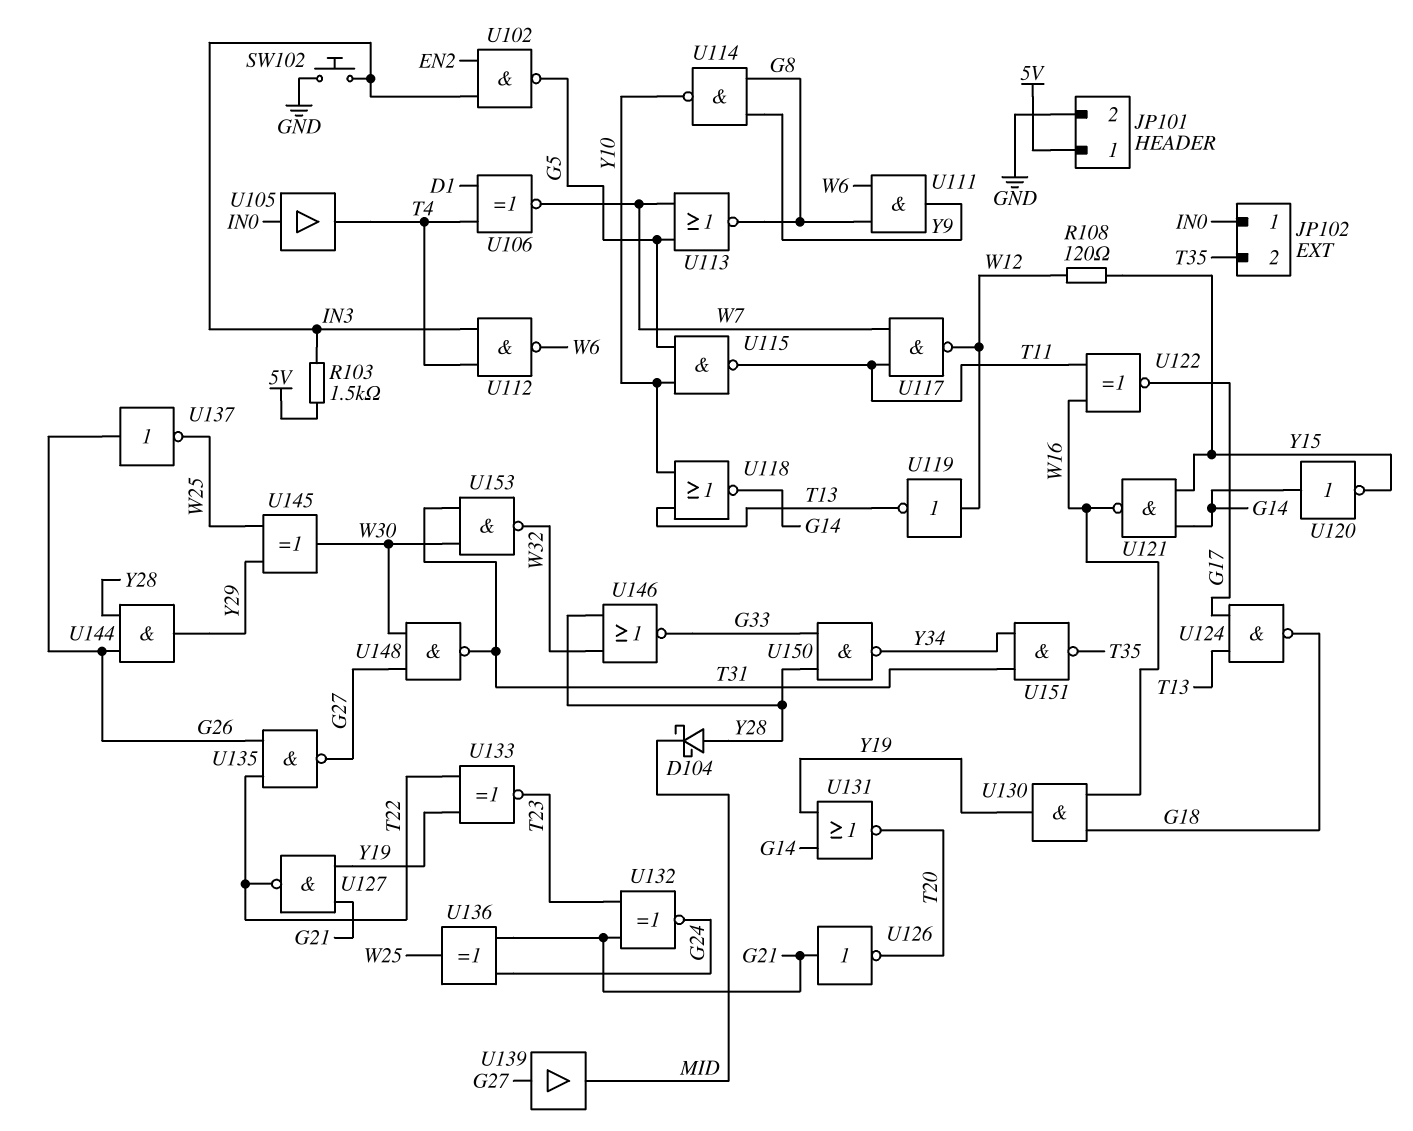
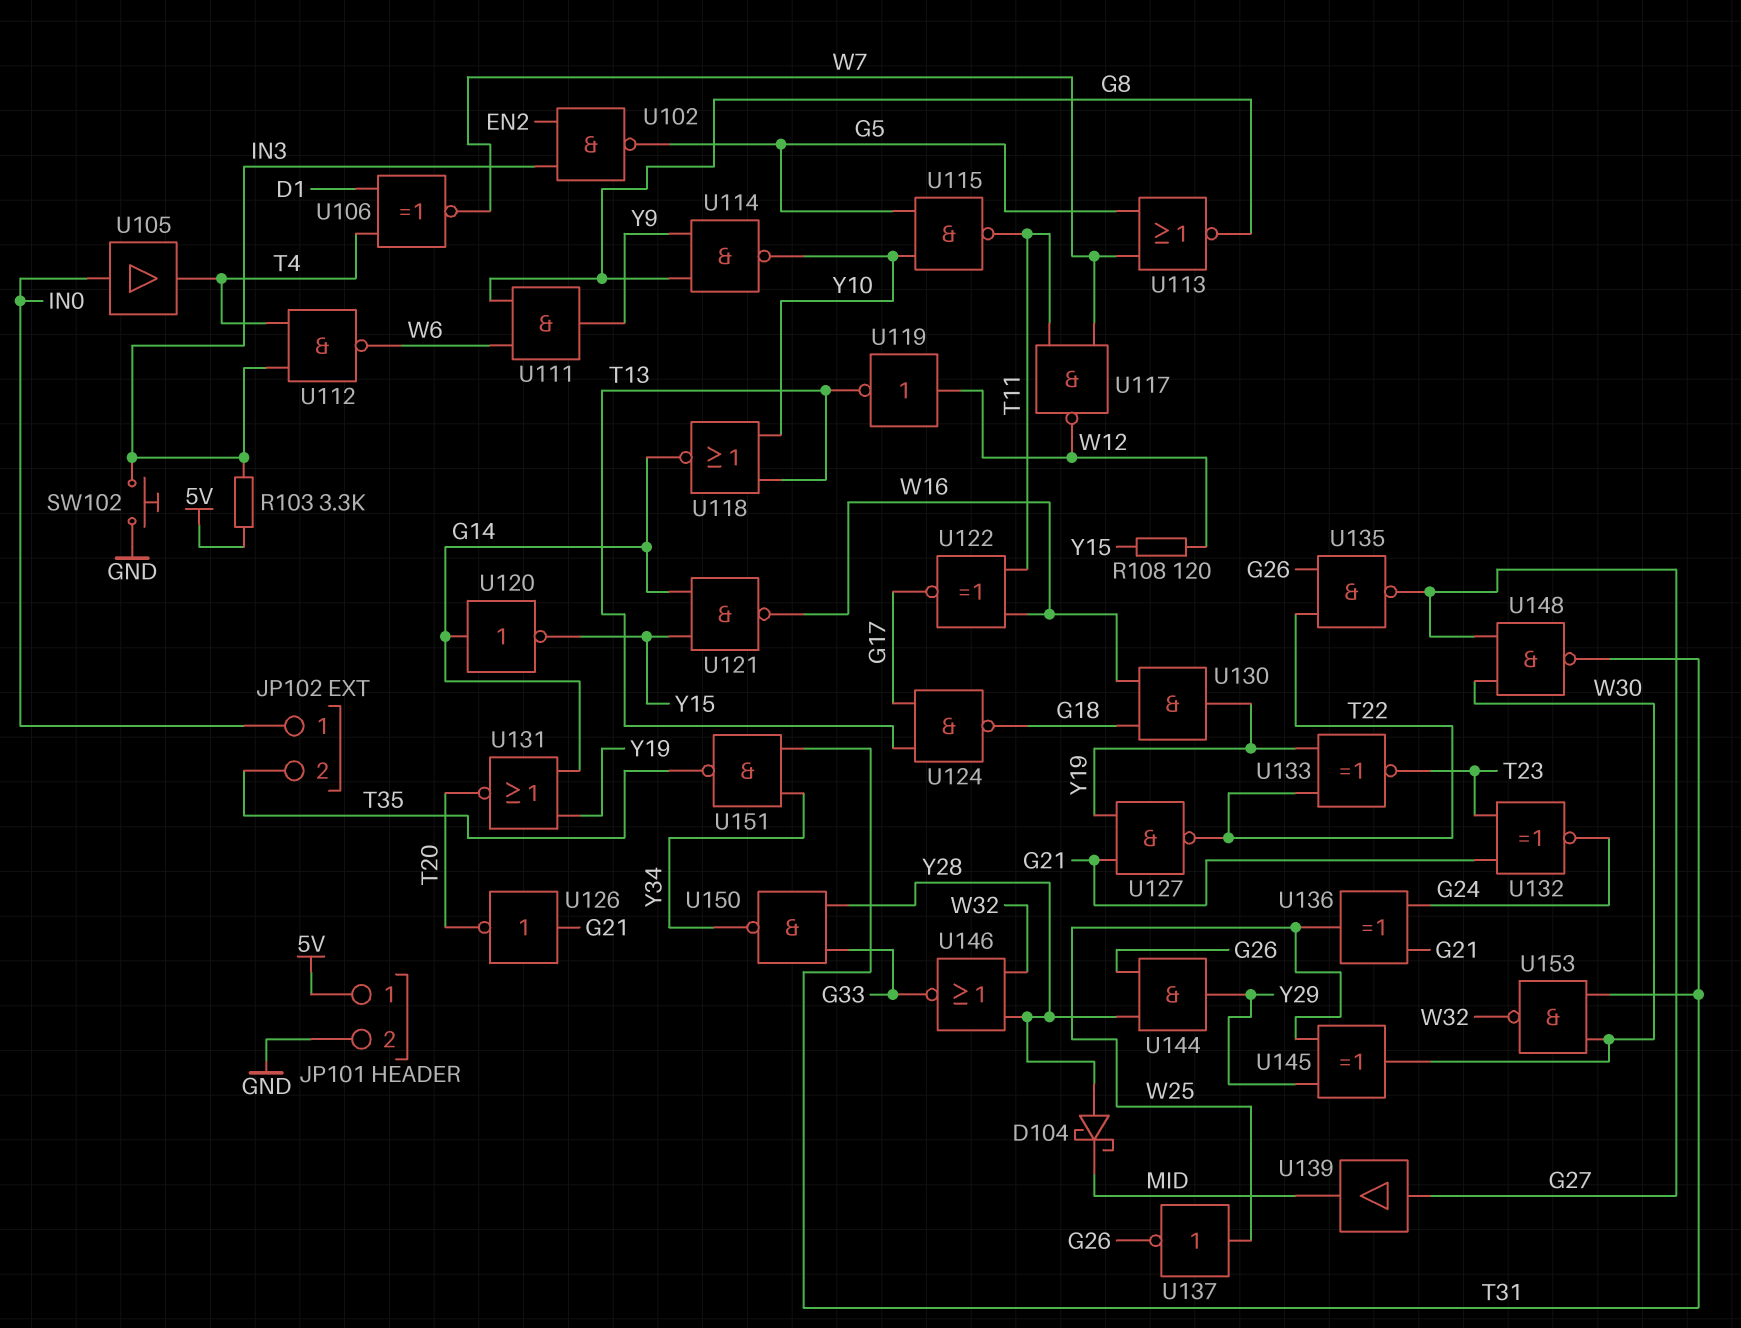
R103: 1.5k (5V, IN3) -> 3.3k (5V, IN3)
U137: NOT (in G26, out W25) -> NOT (in W25, out G26)

